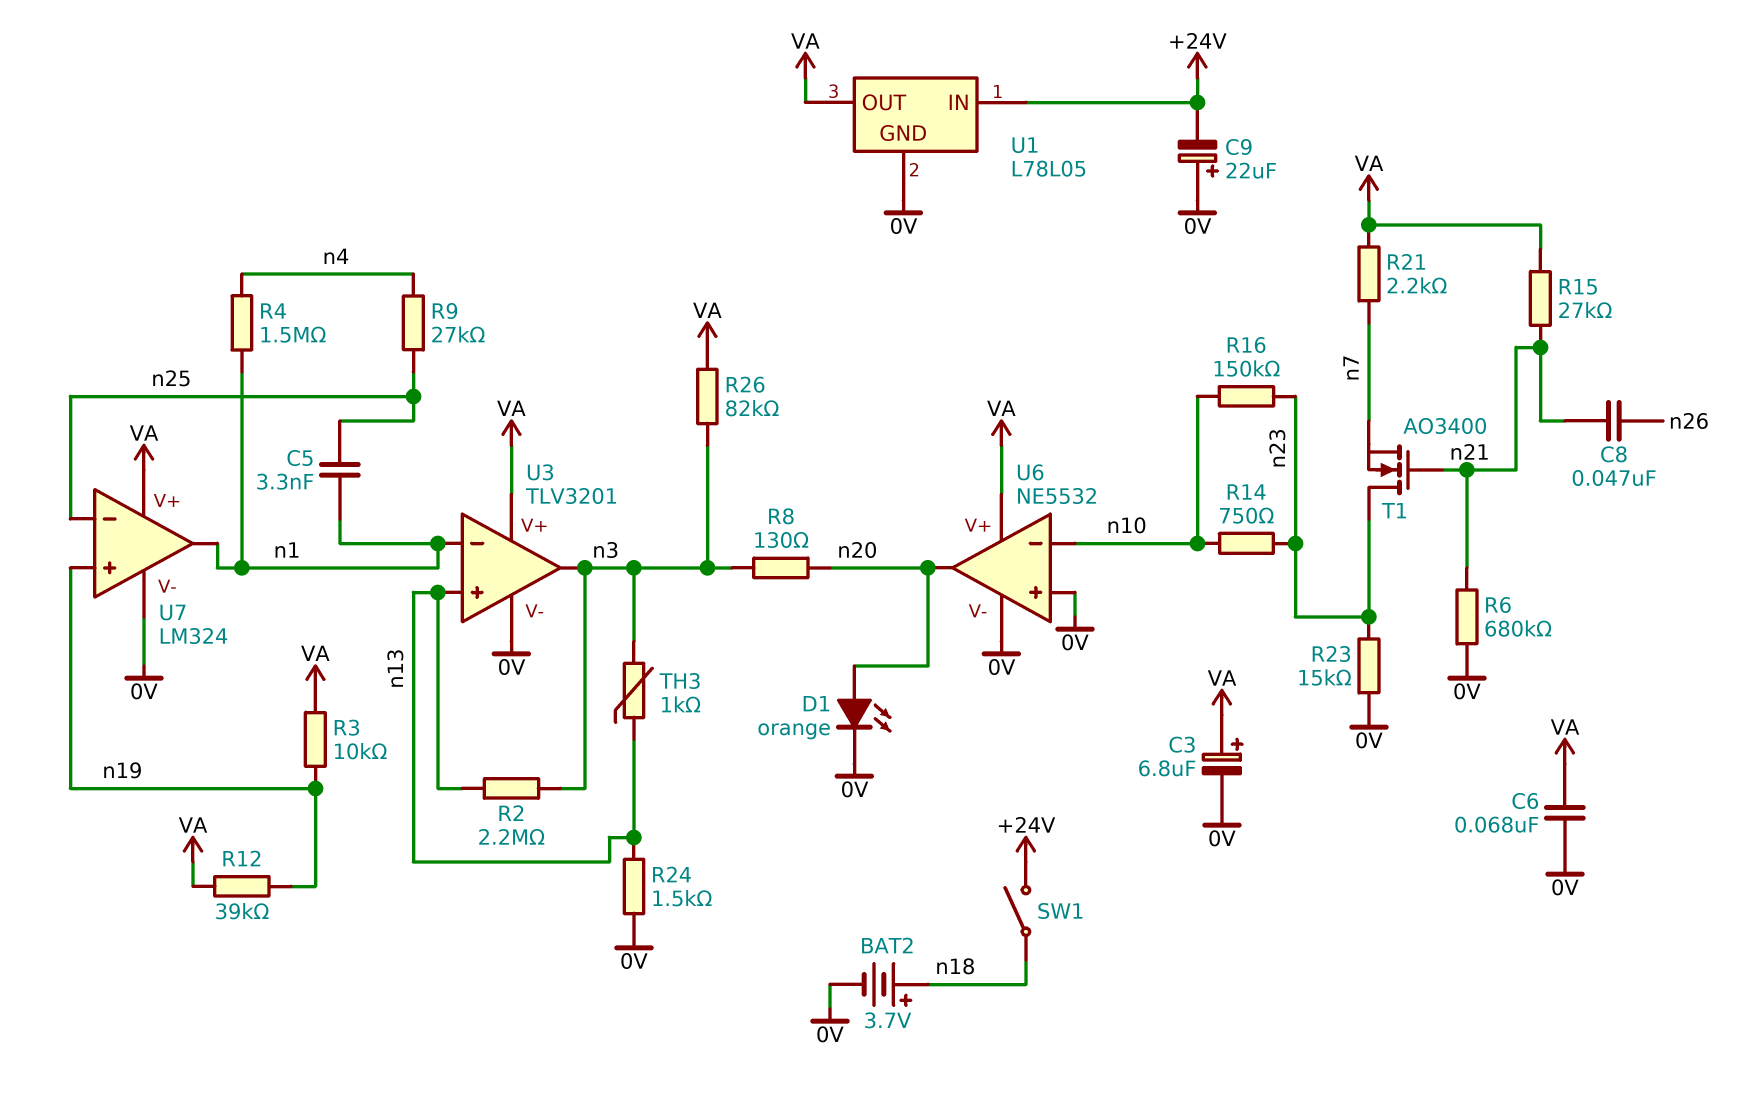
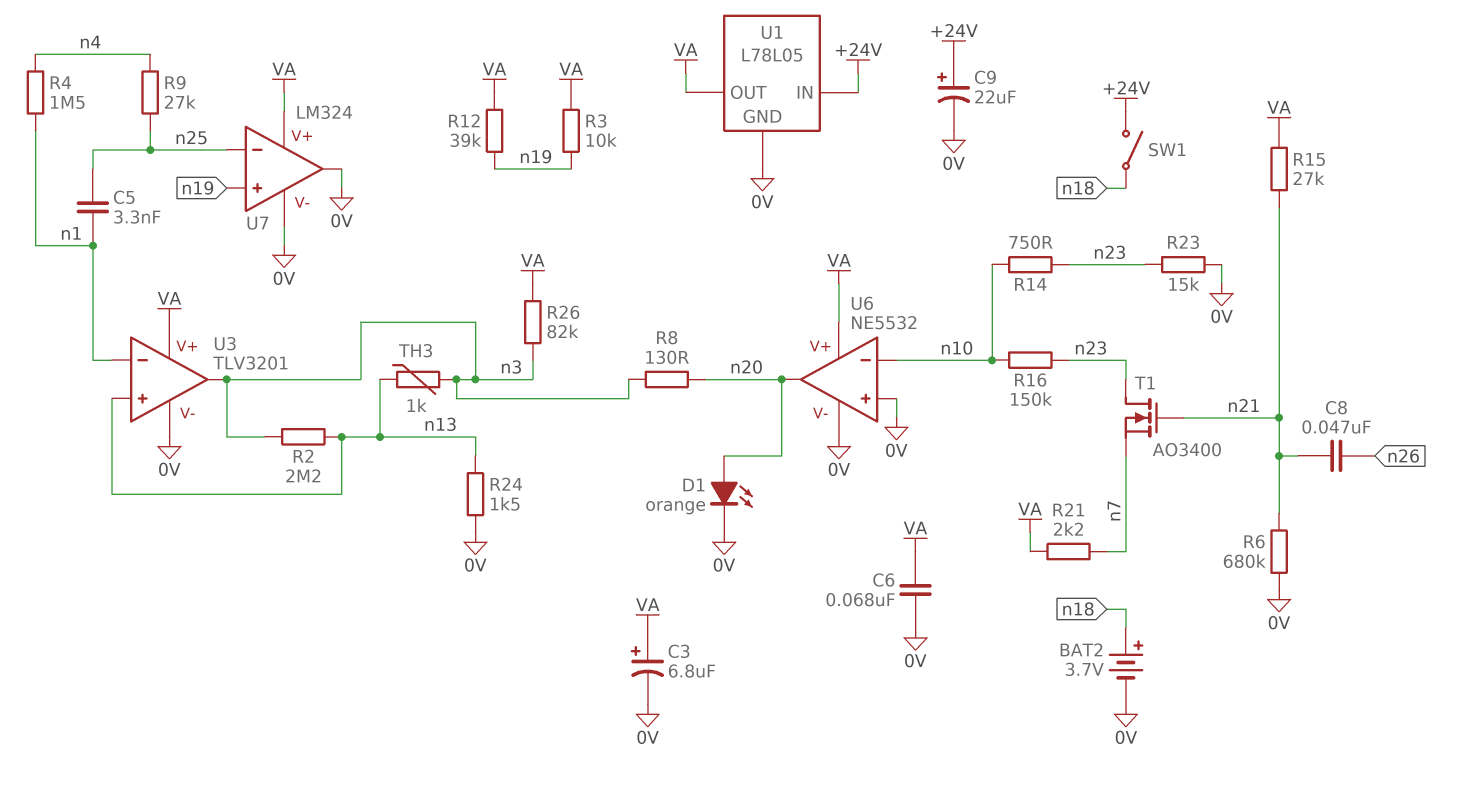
C9: 22uF (plus 0V, minus +24V) -> 22uF (plus +24V, minus 0V)
U7 pin out: n1 -> 0V

